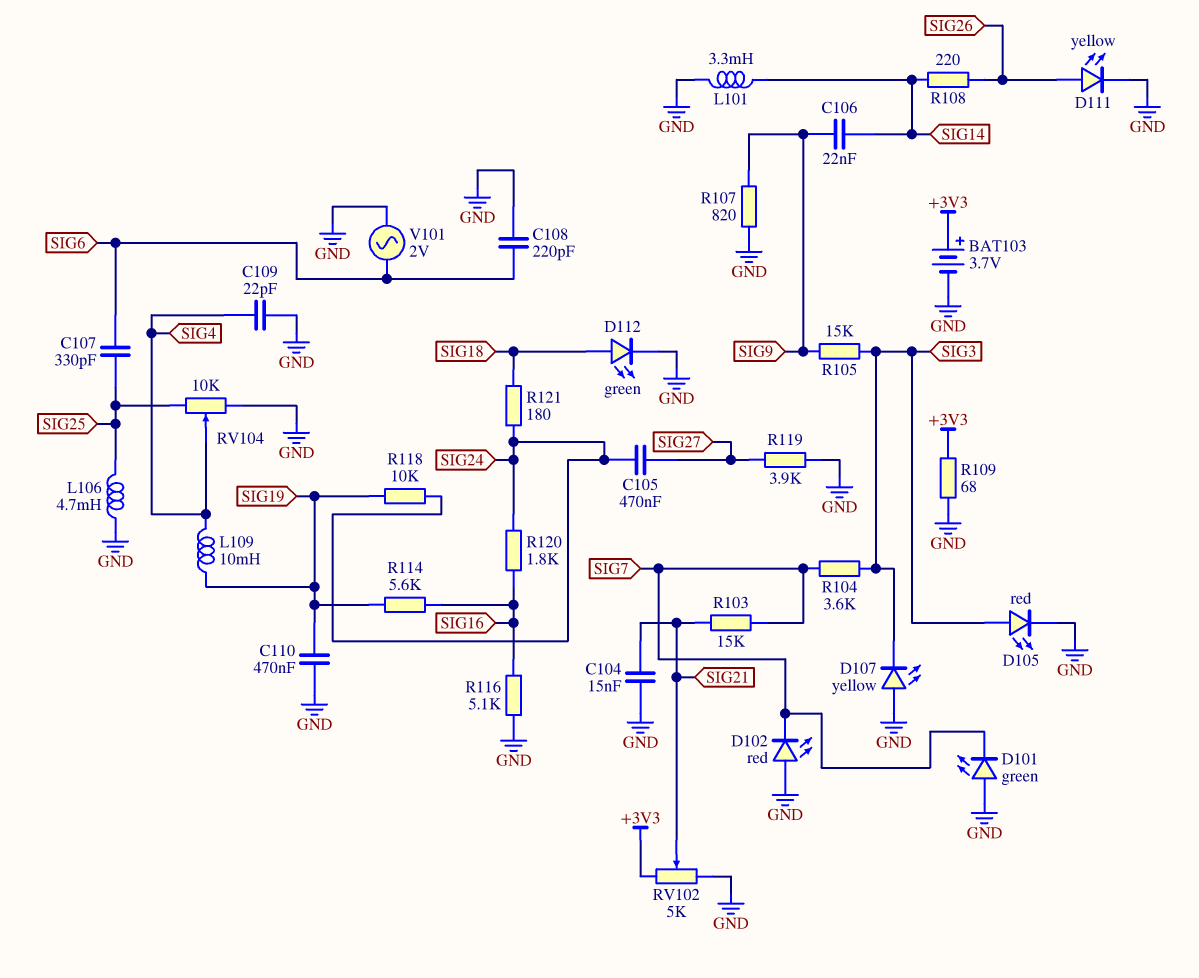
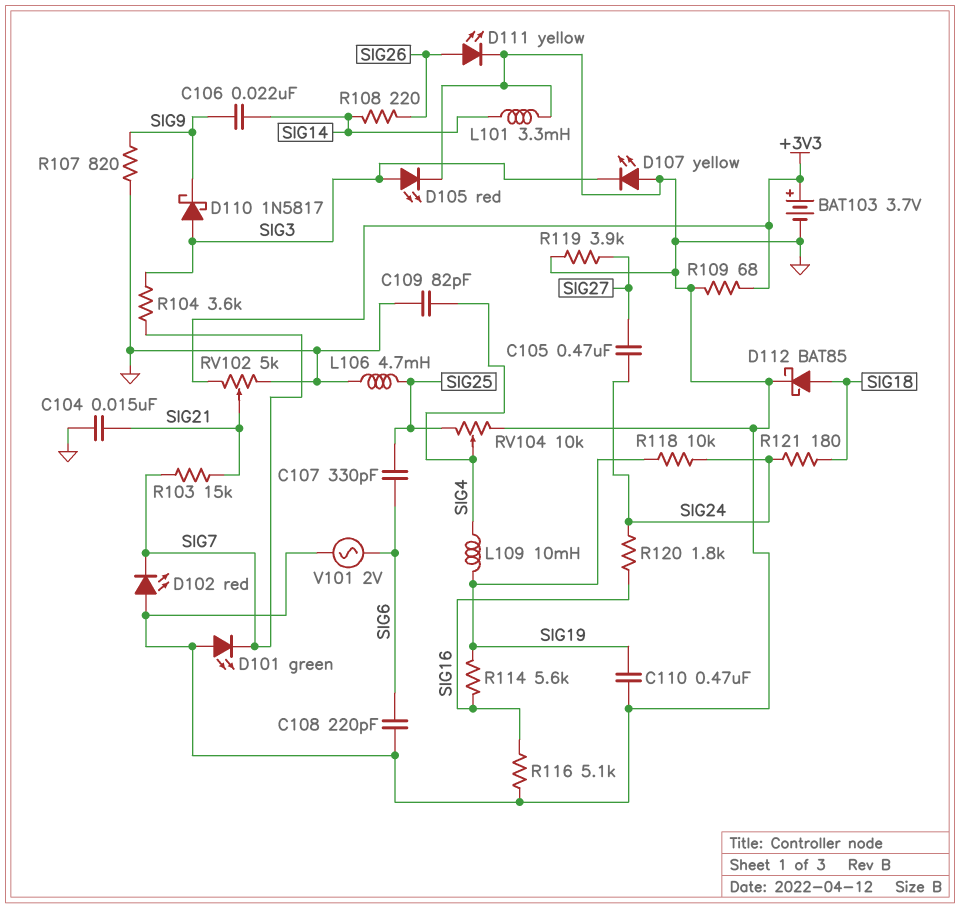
C109: 22pF (GND, SIG4) -> 82pF (GND, SIG4)
D110: none -> schottky 1N5817 (A SIG3, K SIG9)
D112: LED green (A SIG18, K GND) -> schottky BAT85 (A SIG18, K GND)
R105: 15k (SIG3, SIG9) -> none

